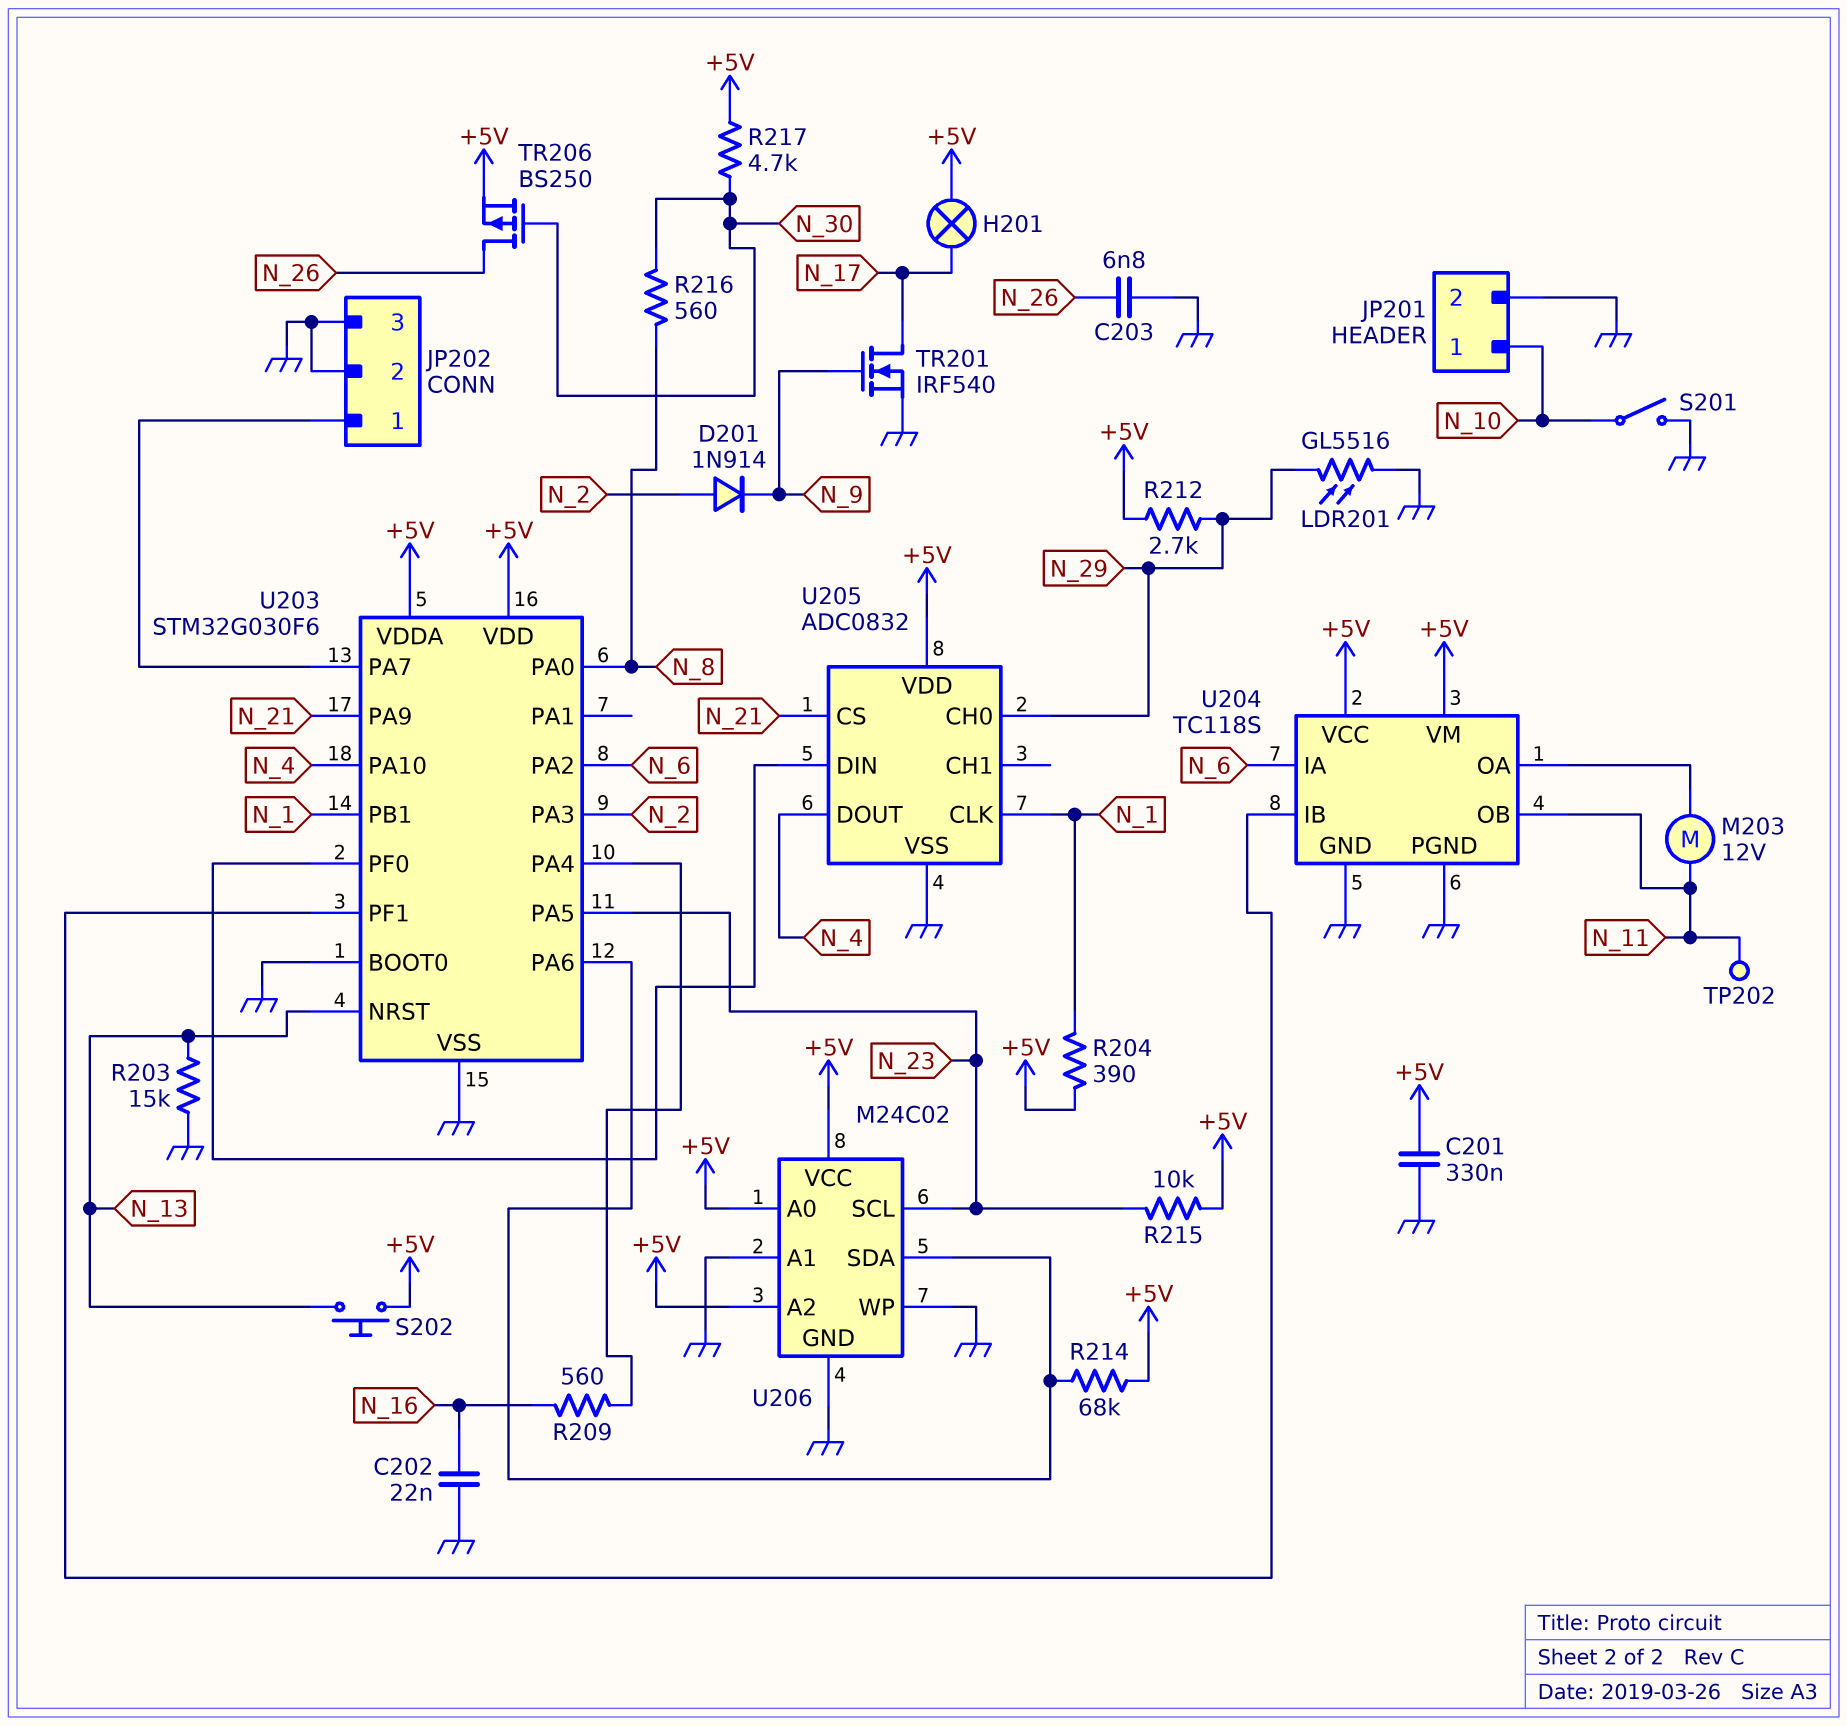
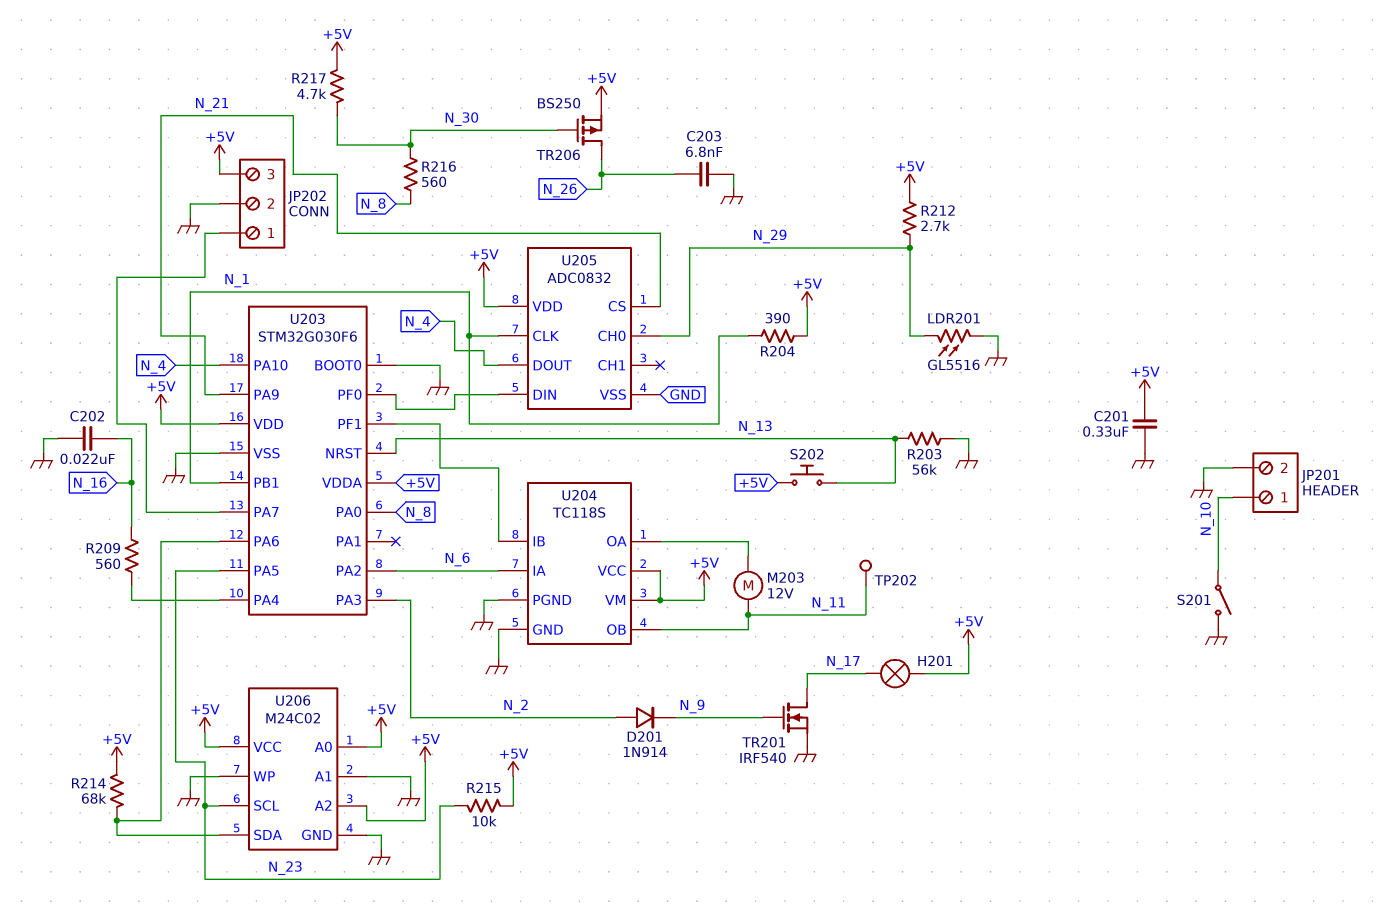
JP202 pin 3: GND -> +5V
R203: 15k (GND, N_13) -> 56k (GND, N_13)

